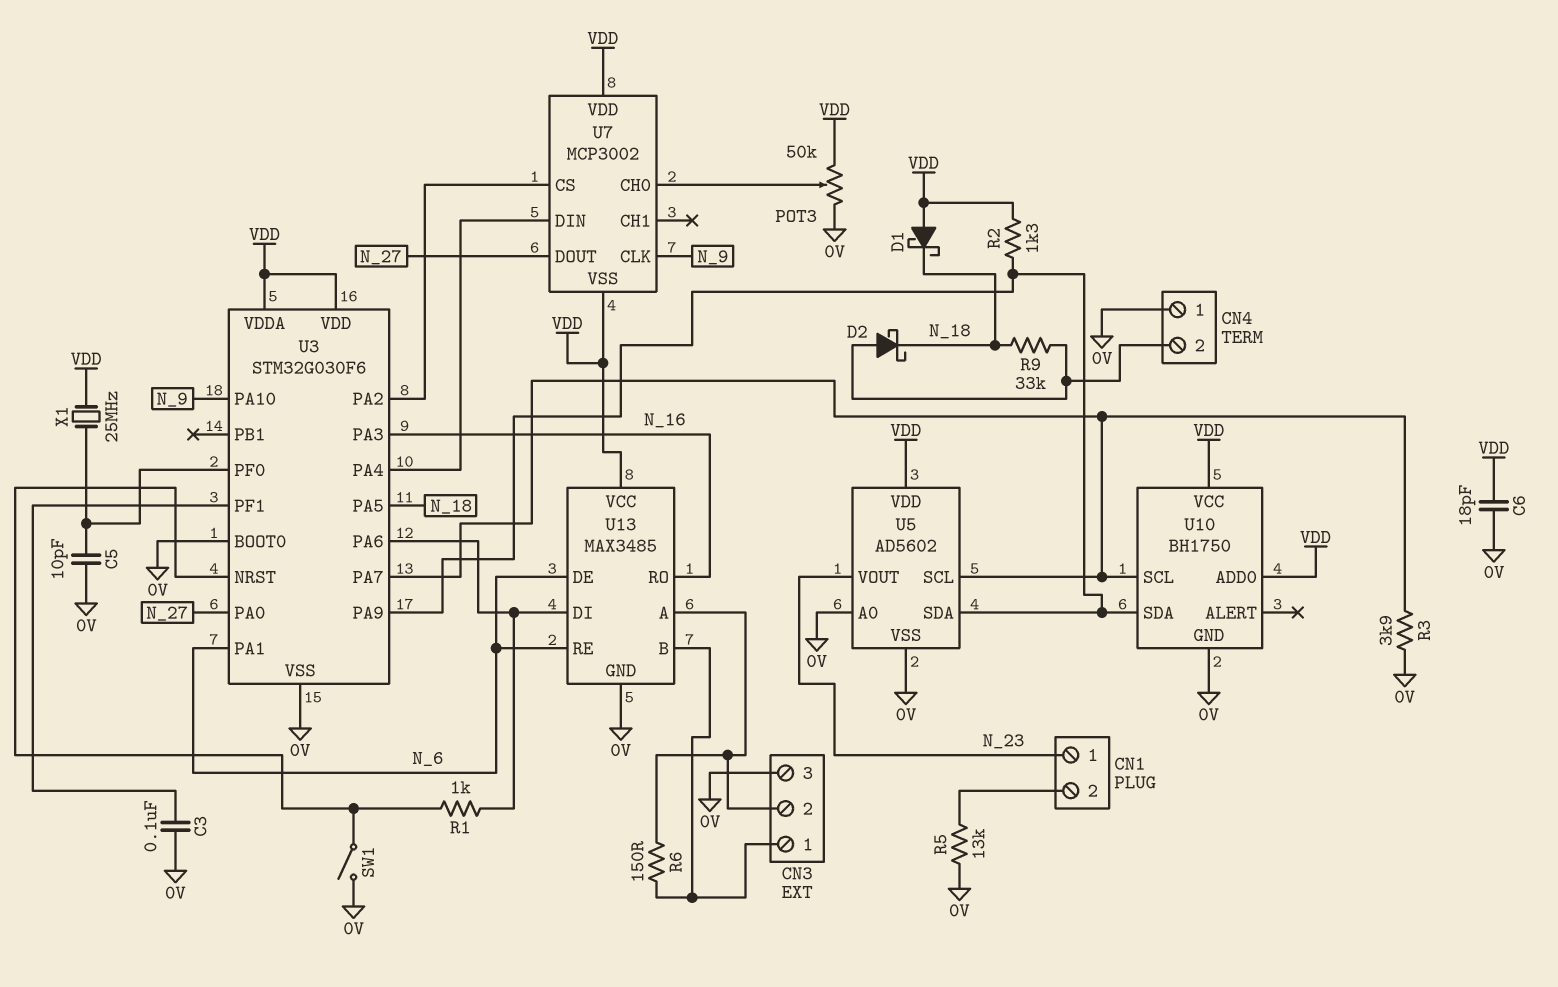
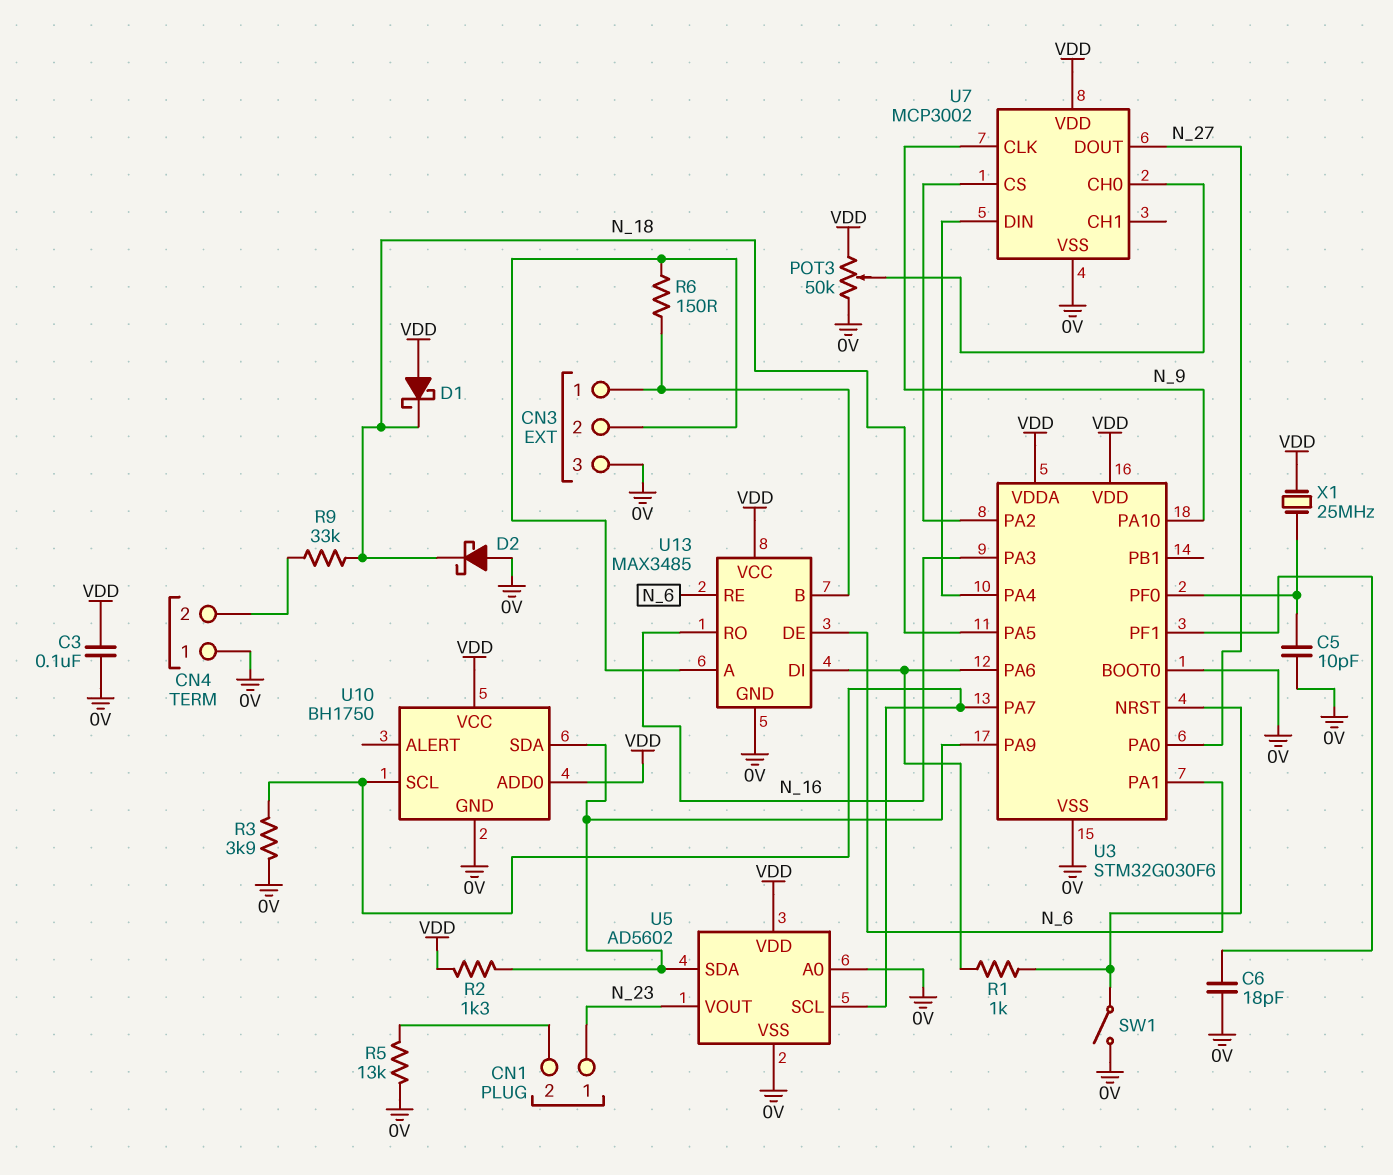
C3: 100nF (0V, U3/PF1) -> 100nF (0V, VDD)
C6: 18pF (0V, VDD) -> 18pF (0V, U3/PF1)
D2: schottky (A CN4/2, K N_18) -> schottky (A 0V, K N_18)
U7 pin VSS: VDD -> 0V

